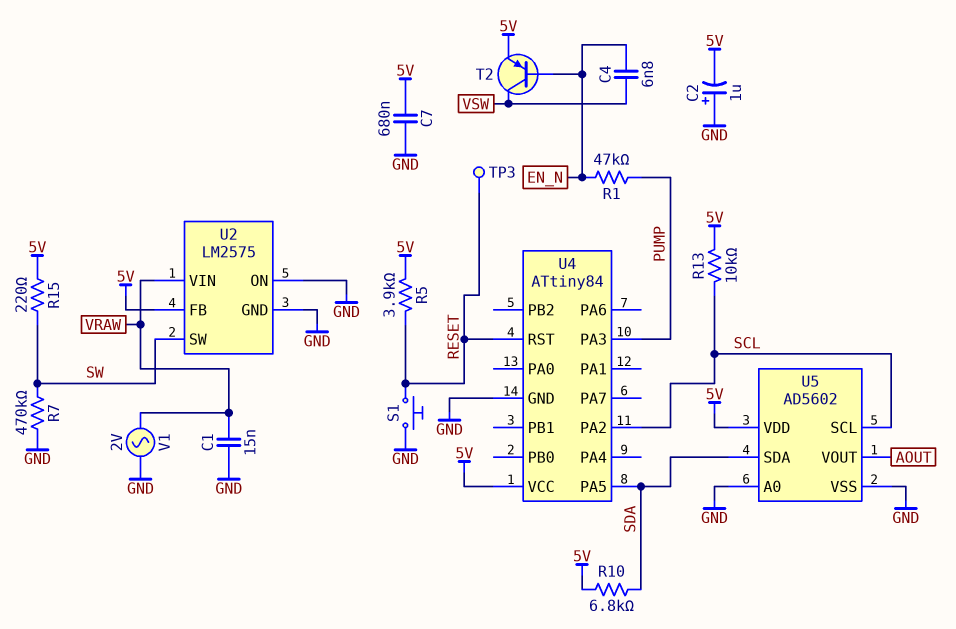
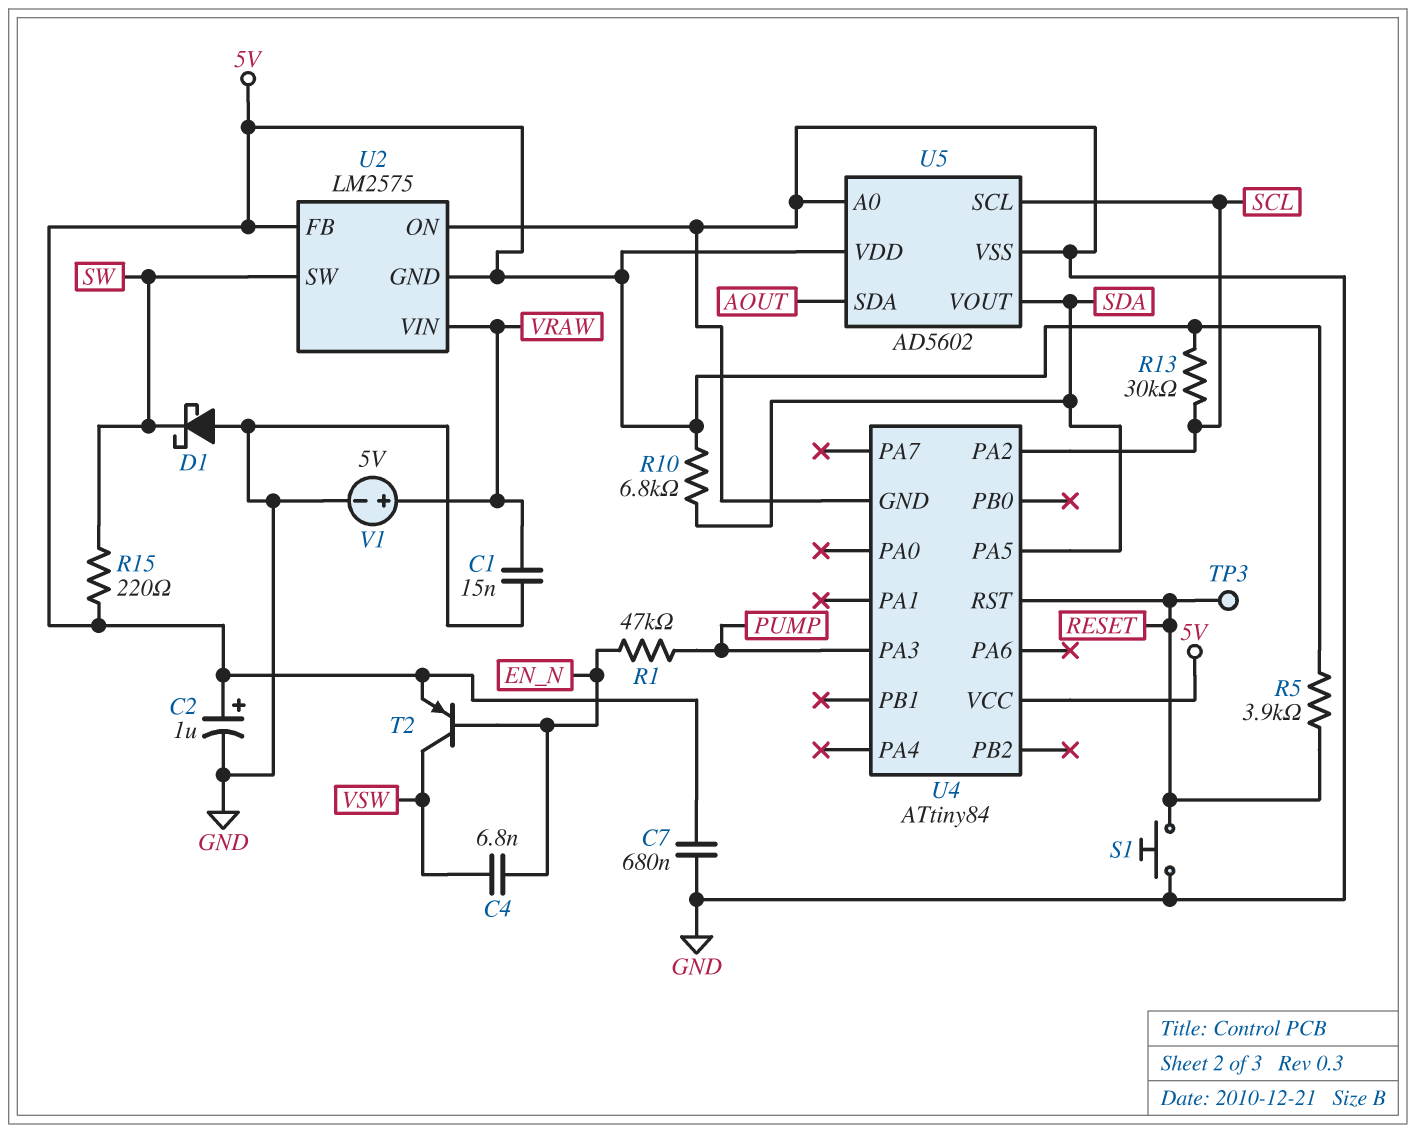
C2: 1uF (plus GND, minus 5V) -> 1uF (plus 5V, minus GND)
D1: none -> schottky (A GND, K SW)
R7: 470k (GND, SW) -> none
R13: 10k (5V, SCL) -> 30k (5V, SCL)
U2 pin GND: GND -> 5V
U5 pin SDA: SDA -> AOUT
U5 pin VOUT: AOUT -> SDA
V1: AC 2V (GND, VRAW) -> 5V (plus VRAW, minus GND)

